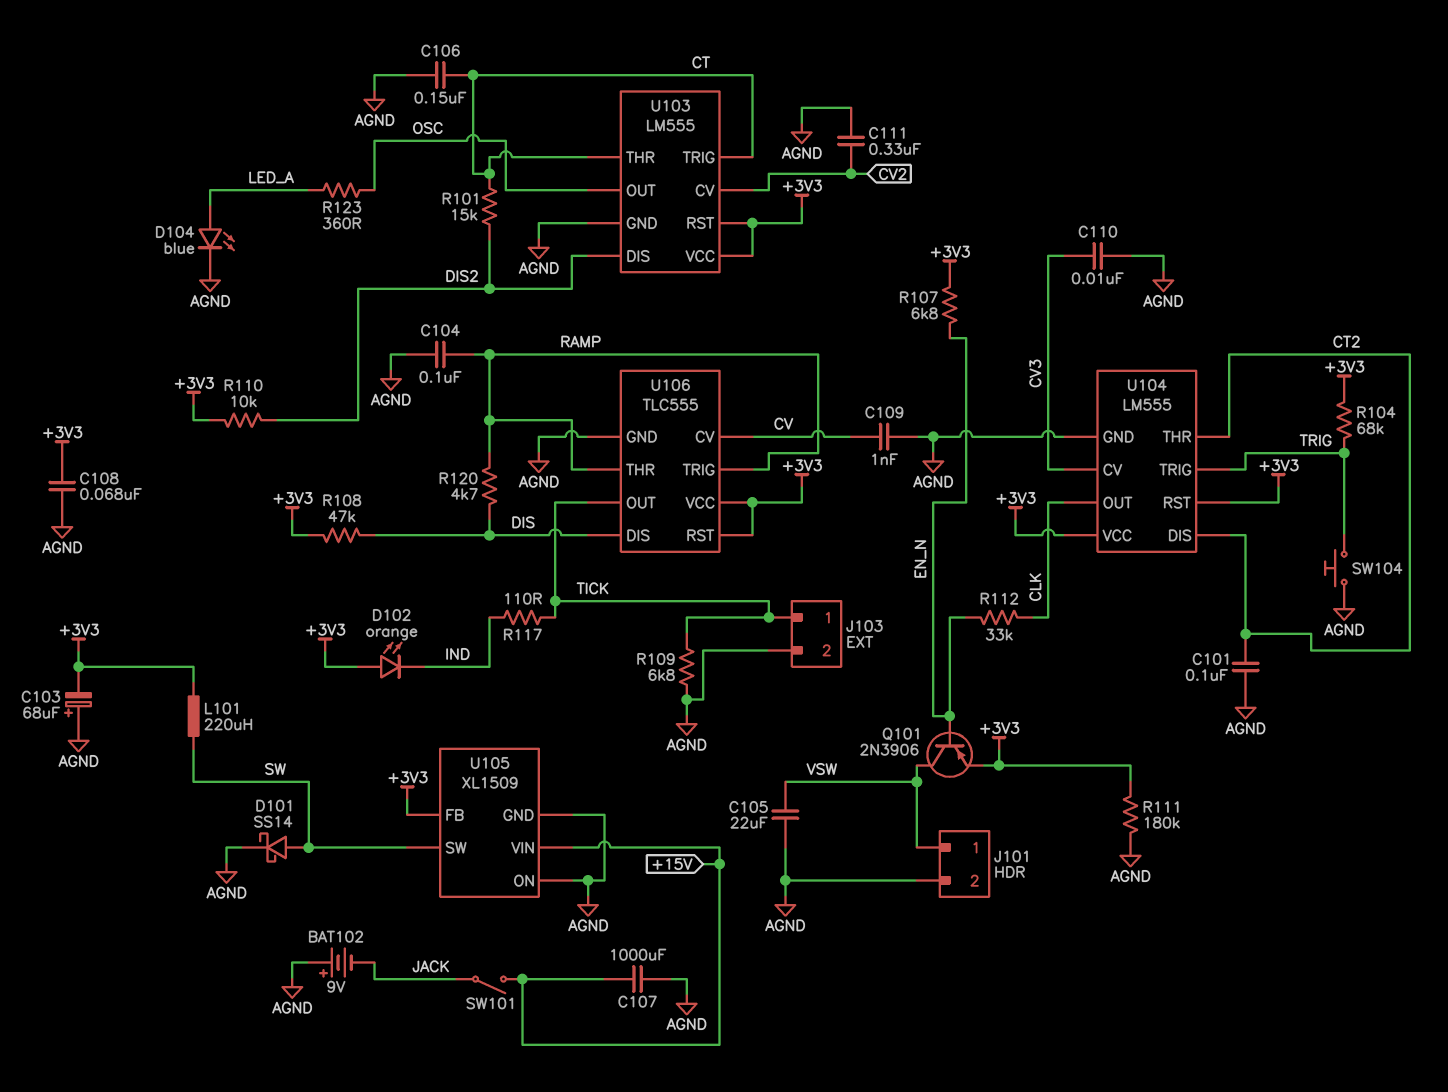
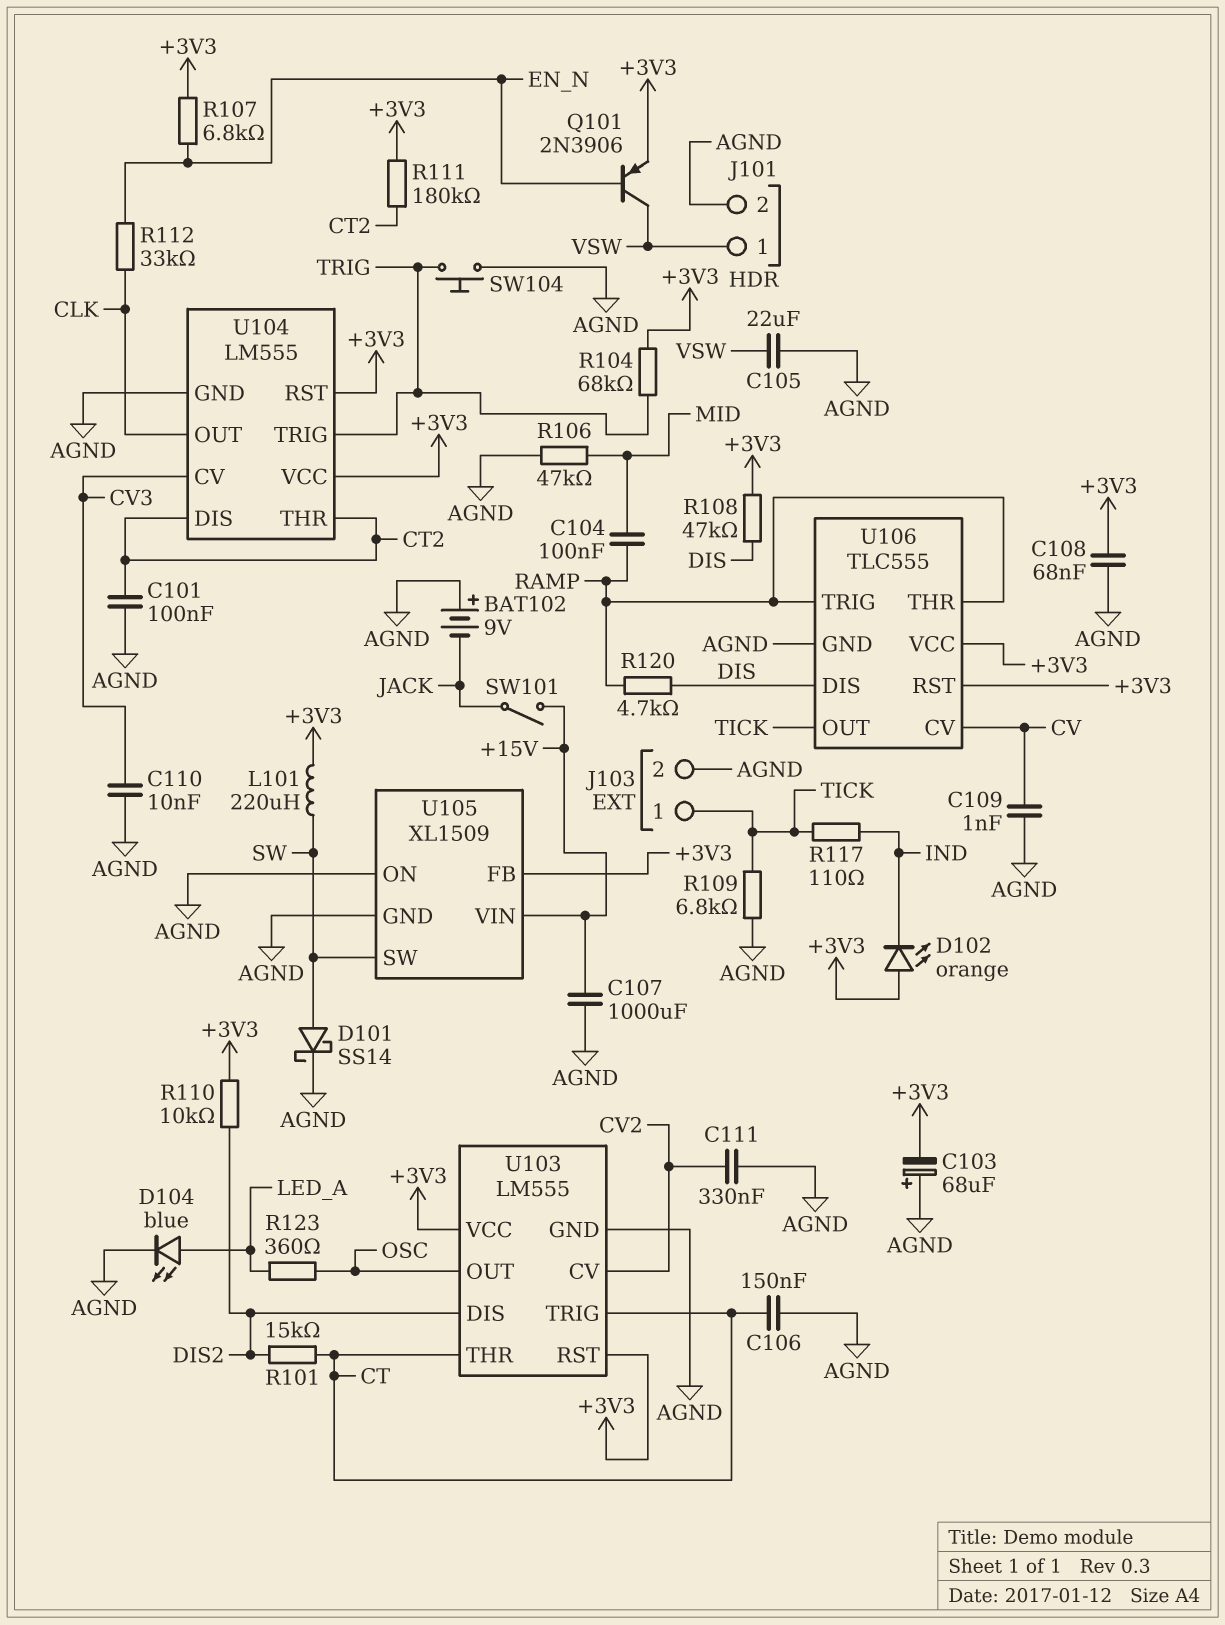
C104: 100nF (AGND, RAMP) -> 100nF (MID, RAMP)
R106: none -> 47k (AGND, MID)
R111: 180k (+3V3, AGND) -> 180k (+3V3, CT2)

